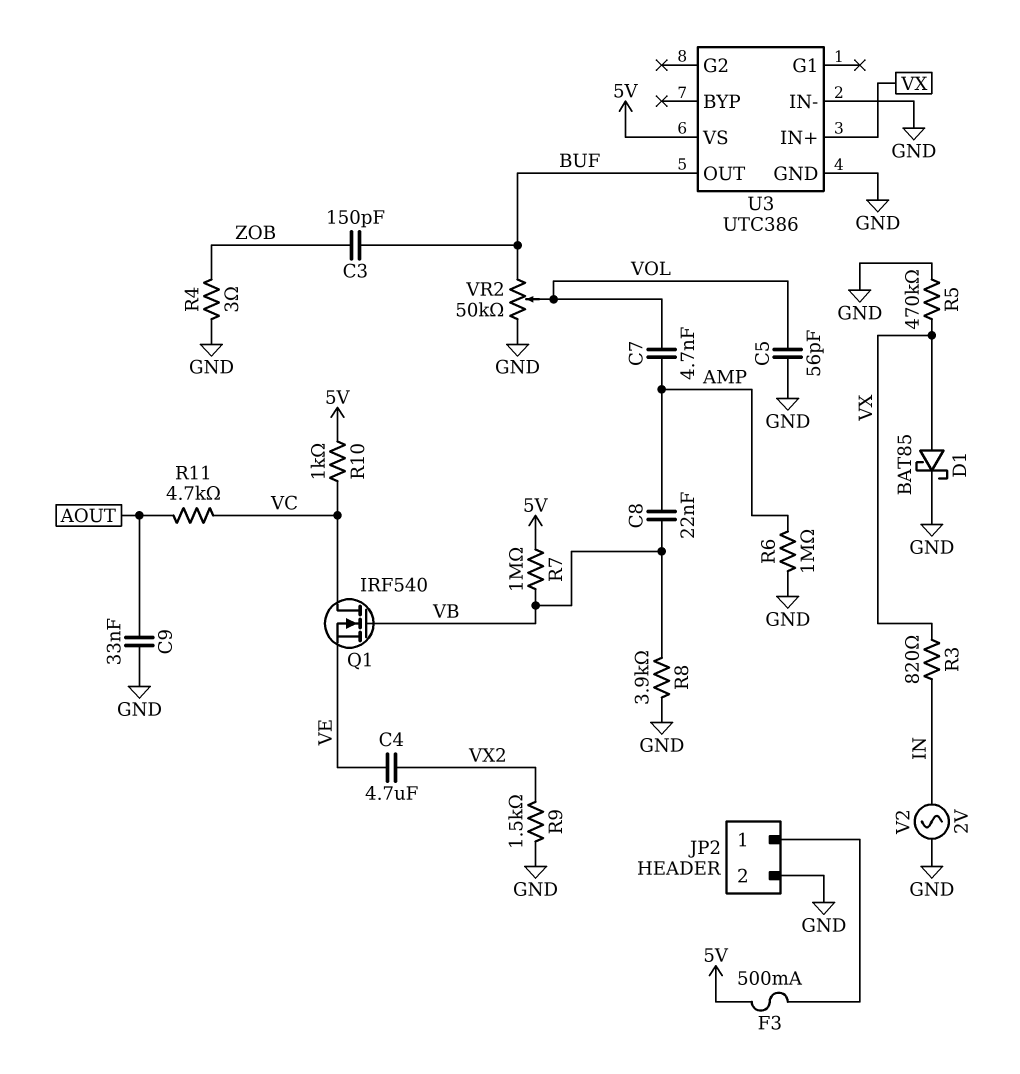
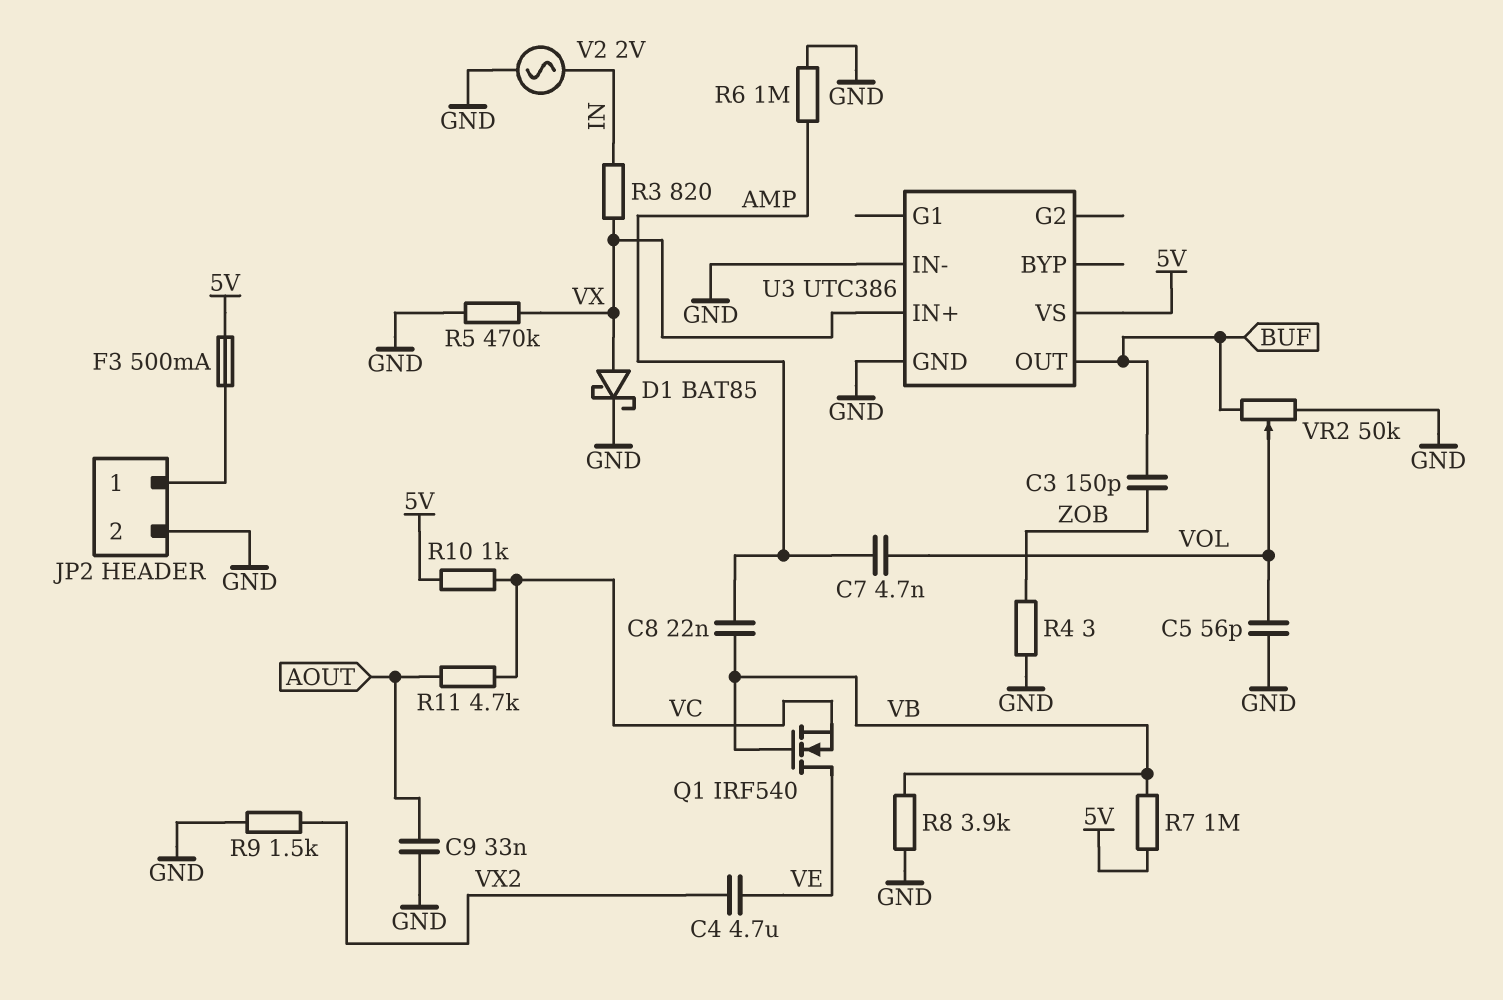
Q1: NMOS IRF540 (G VB, D VC, S VE) -> NMOS IRF540 (G VB, D VE, S VC)

